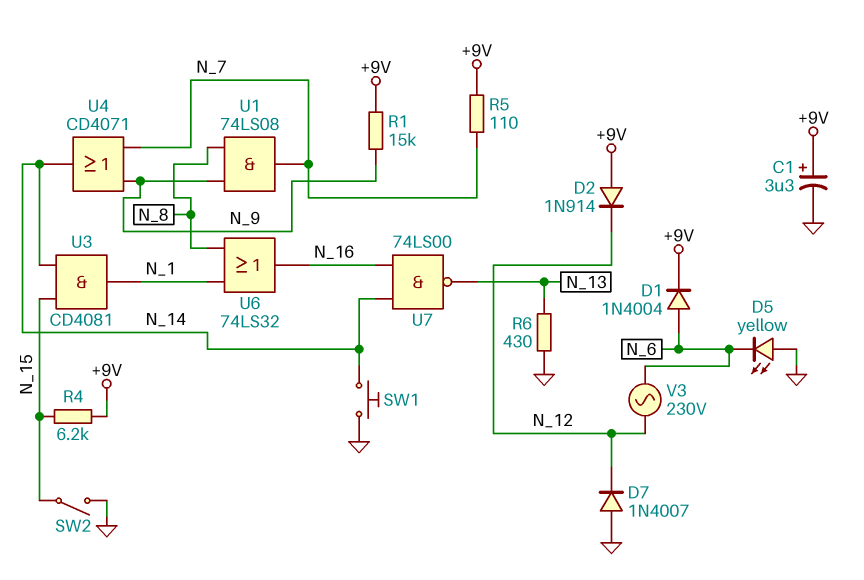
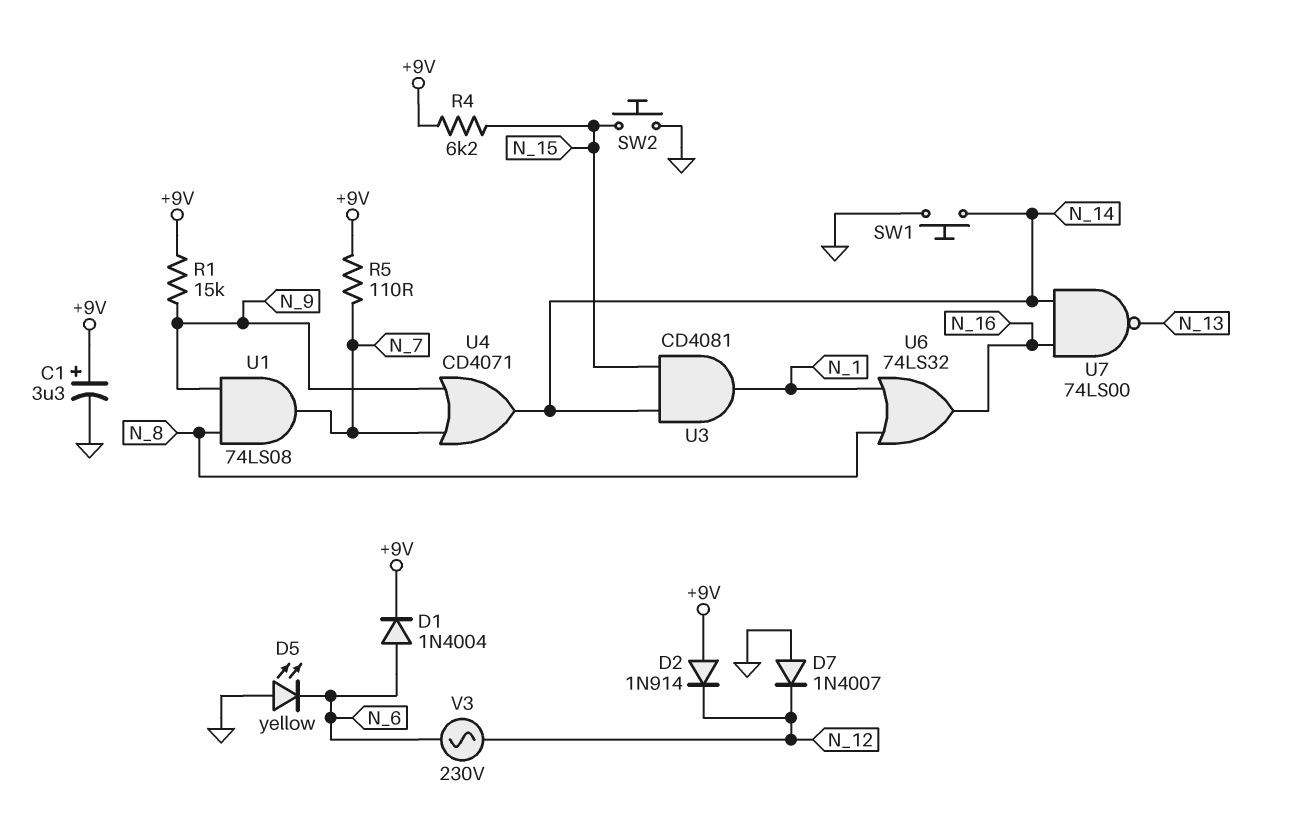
R6: 430 (GND, N_13) -> none
SW2: switch (GND, N_15) -> button (GND, N_15)

